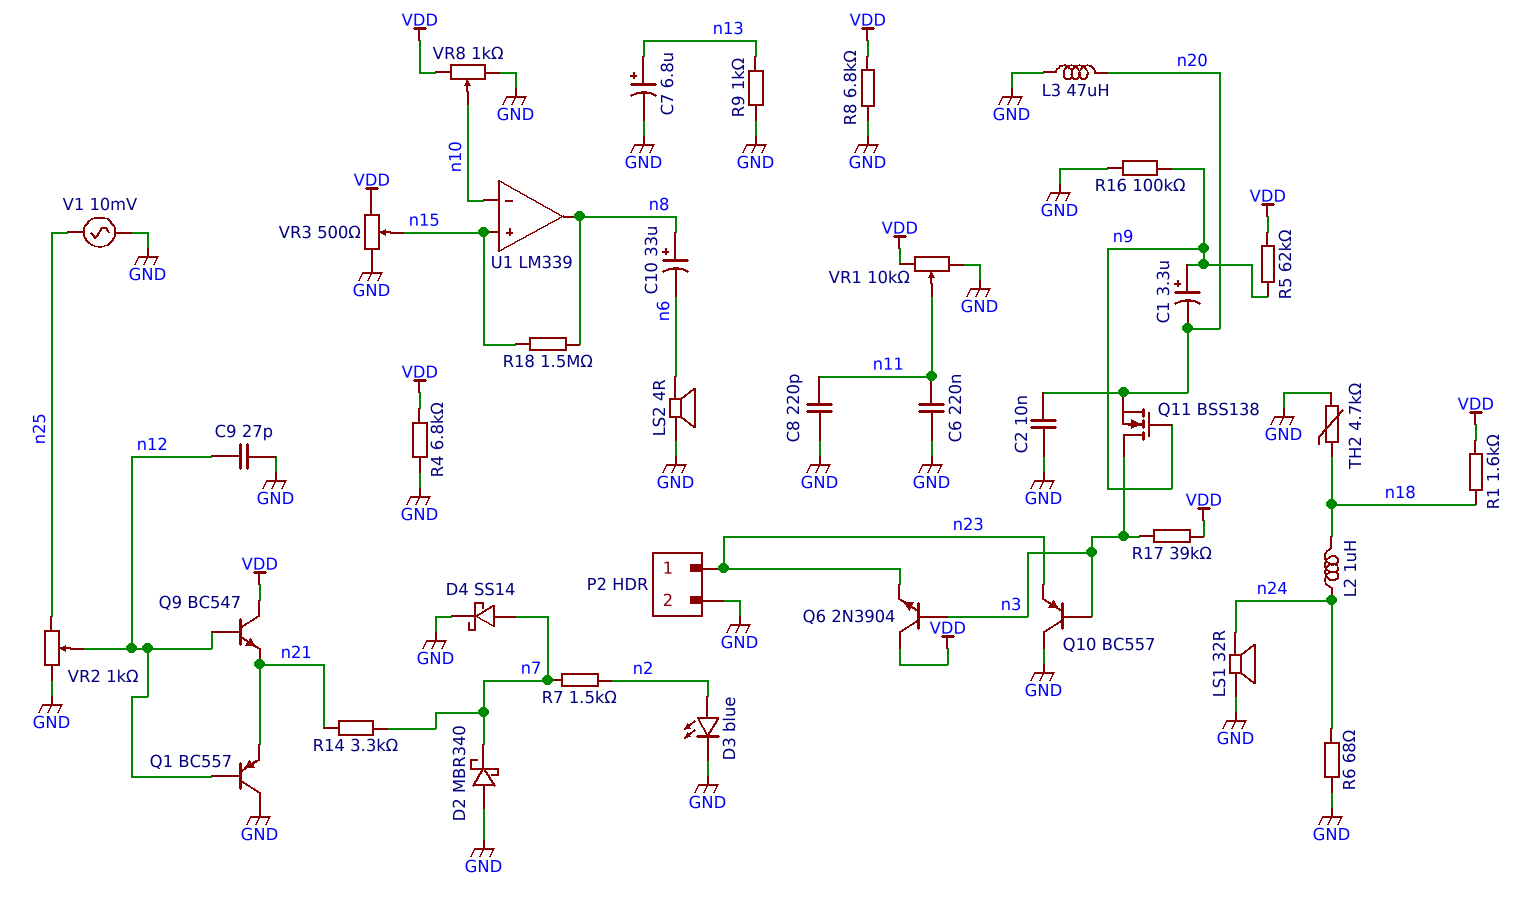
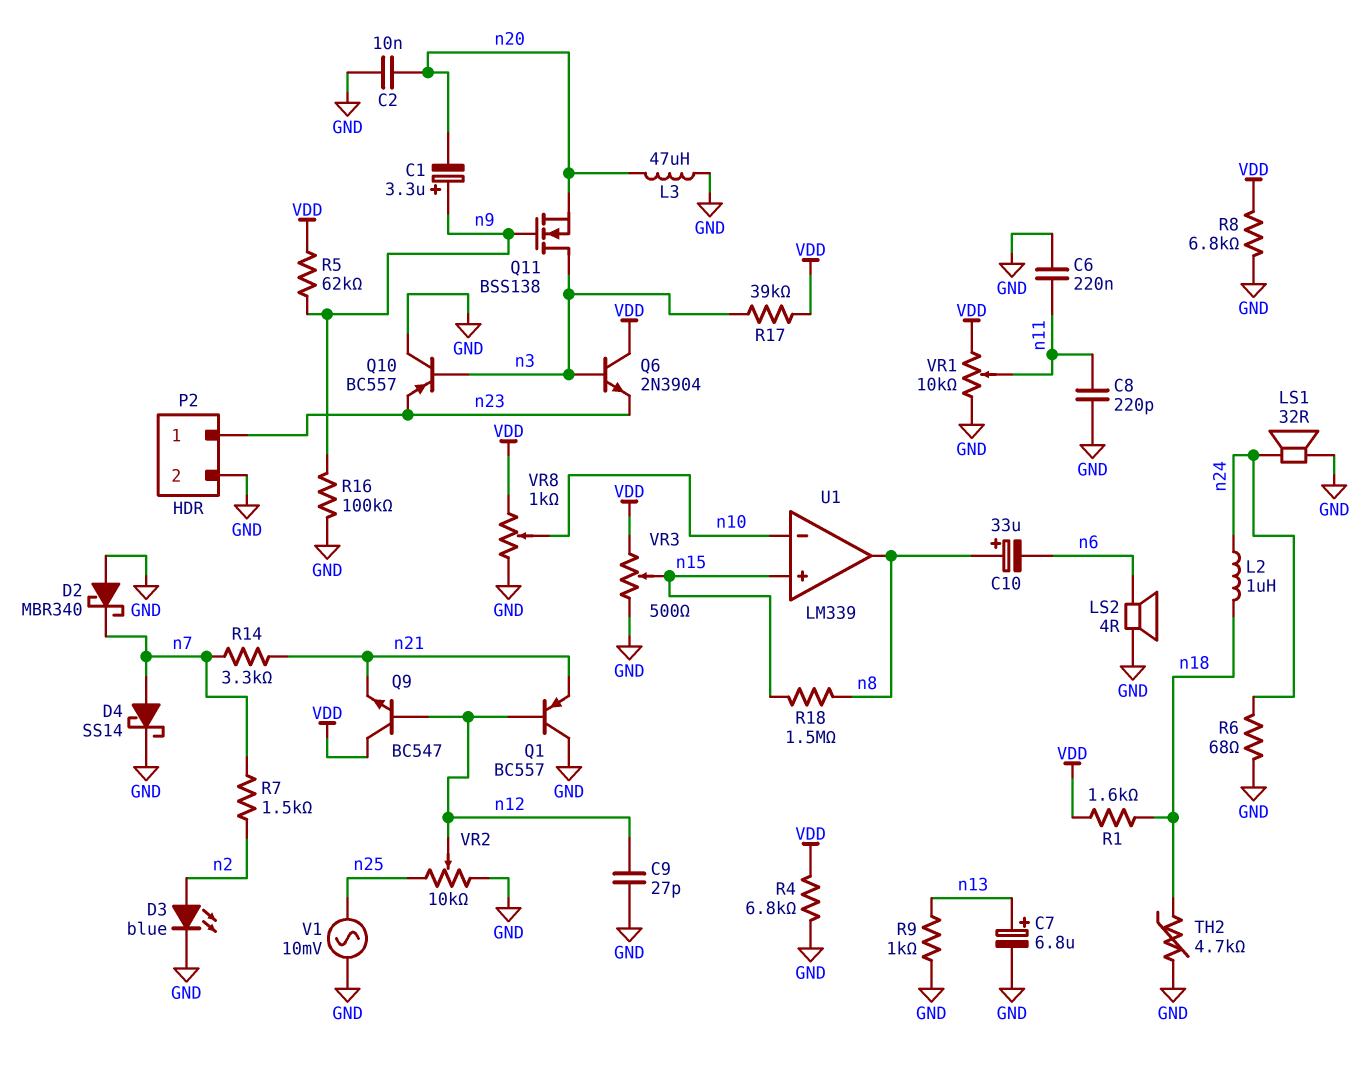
VR2: 1k (GND, n25, wiper n12) -> 10k (GND, n25, wiper n12)

